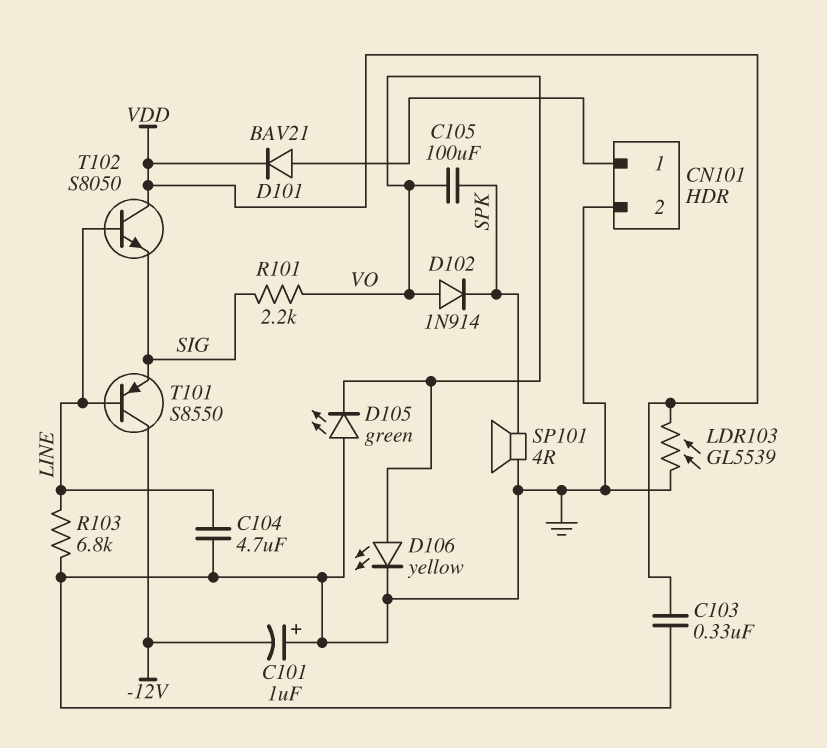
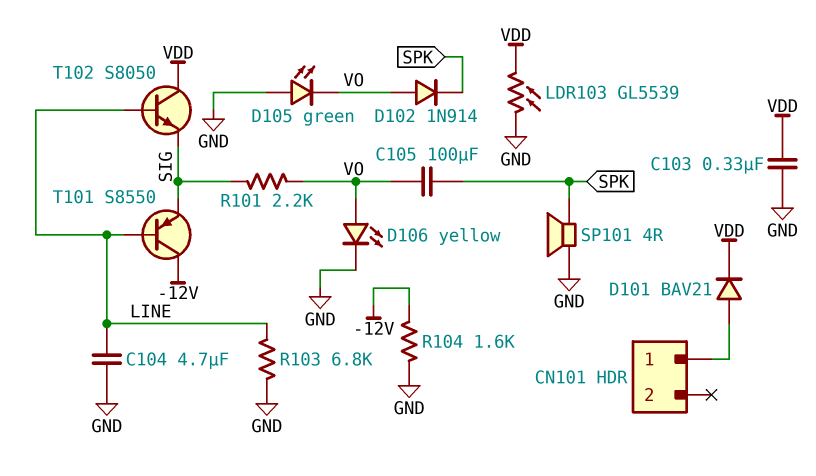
C101: 1uF (plus GND, minus -12V) -> none
CN101 pin 2: GND -> none
R104: none -> 1.6k (-12V, GND)

